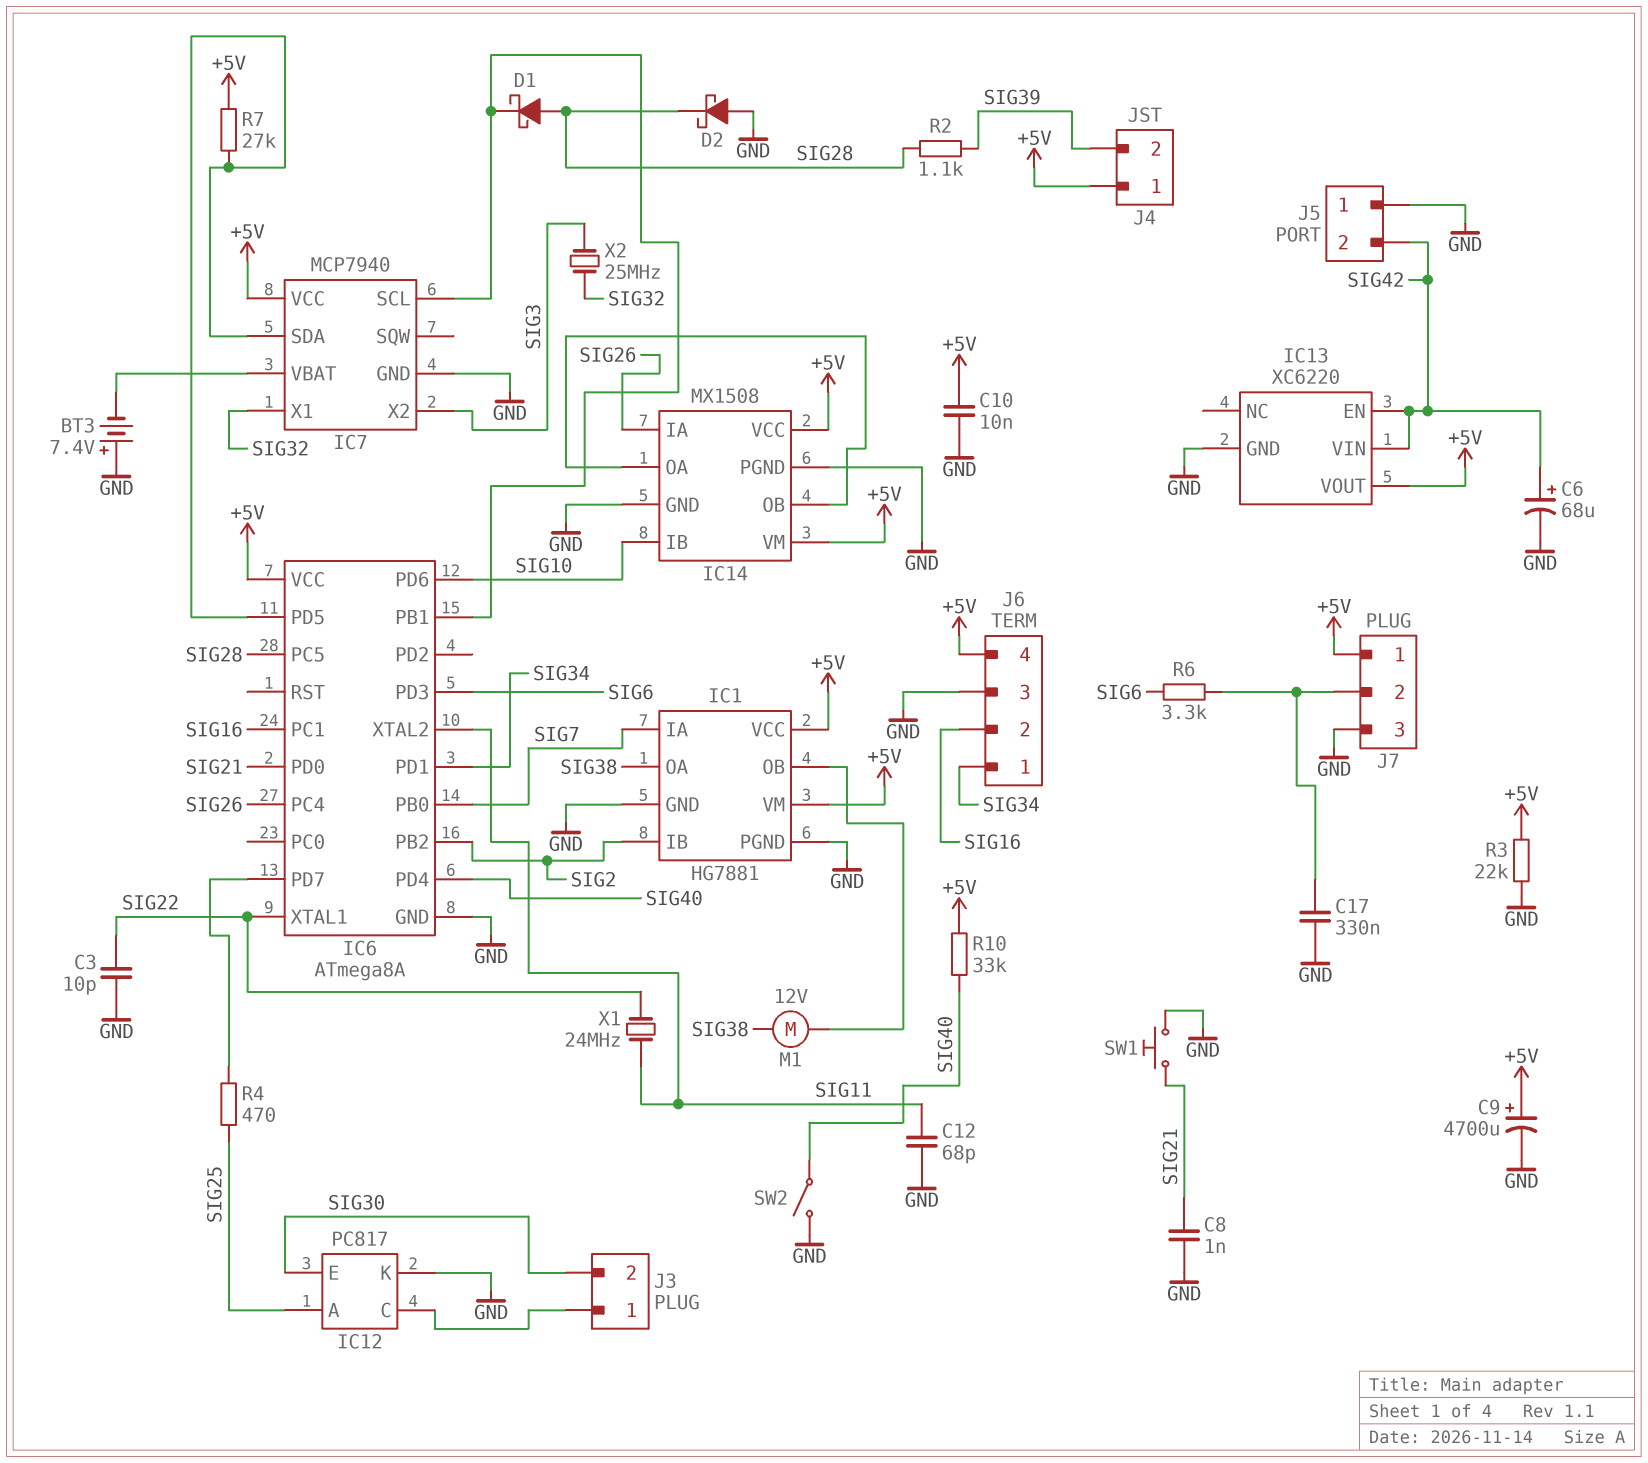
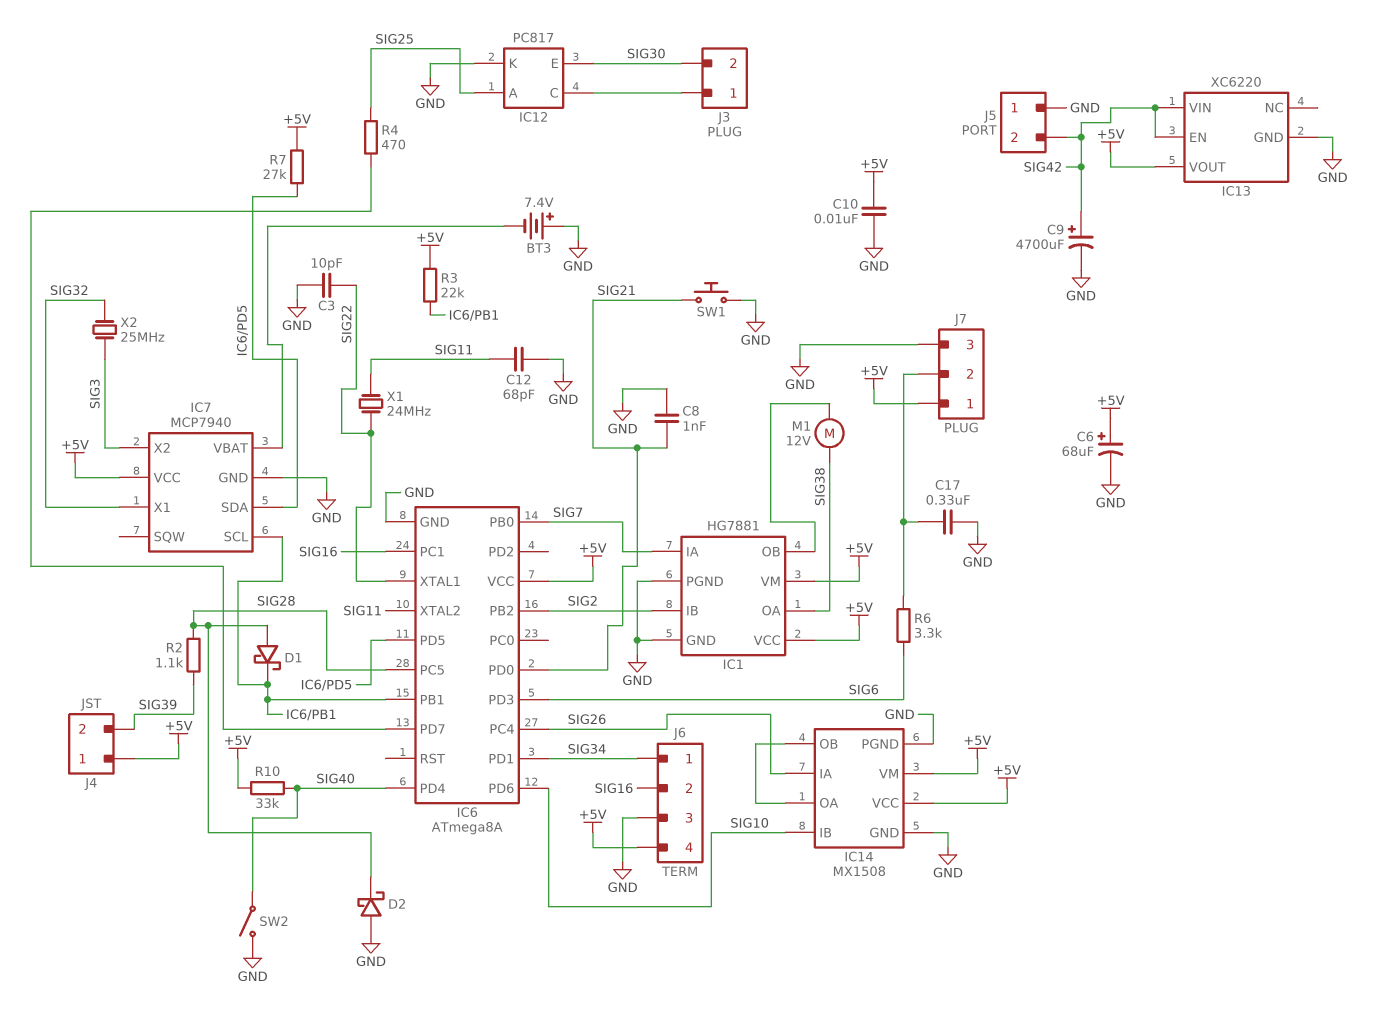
C6: 68uF (plus SIG42, minus GND) -> 68uF (plus +5V, minus GND)
C9: 4700uF (plus +5V, minus GND) -> 4700uF (plus SIG42, minus GND)
R3: 22k (+5V, GND) -> 22k (+5V, IC6/PB1)

